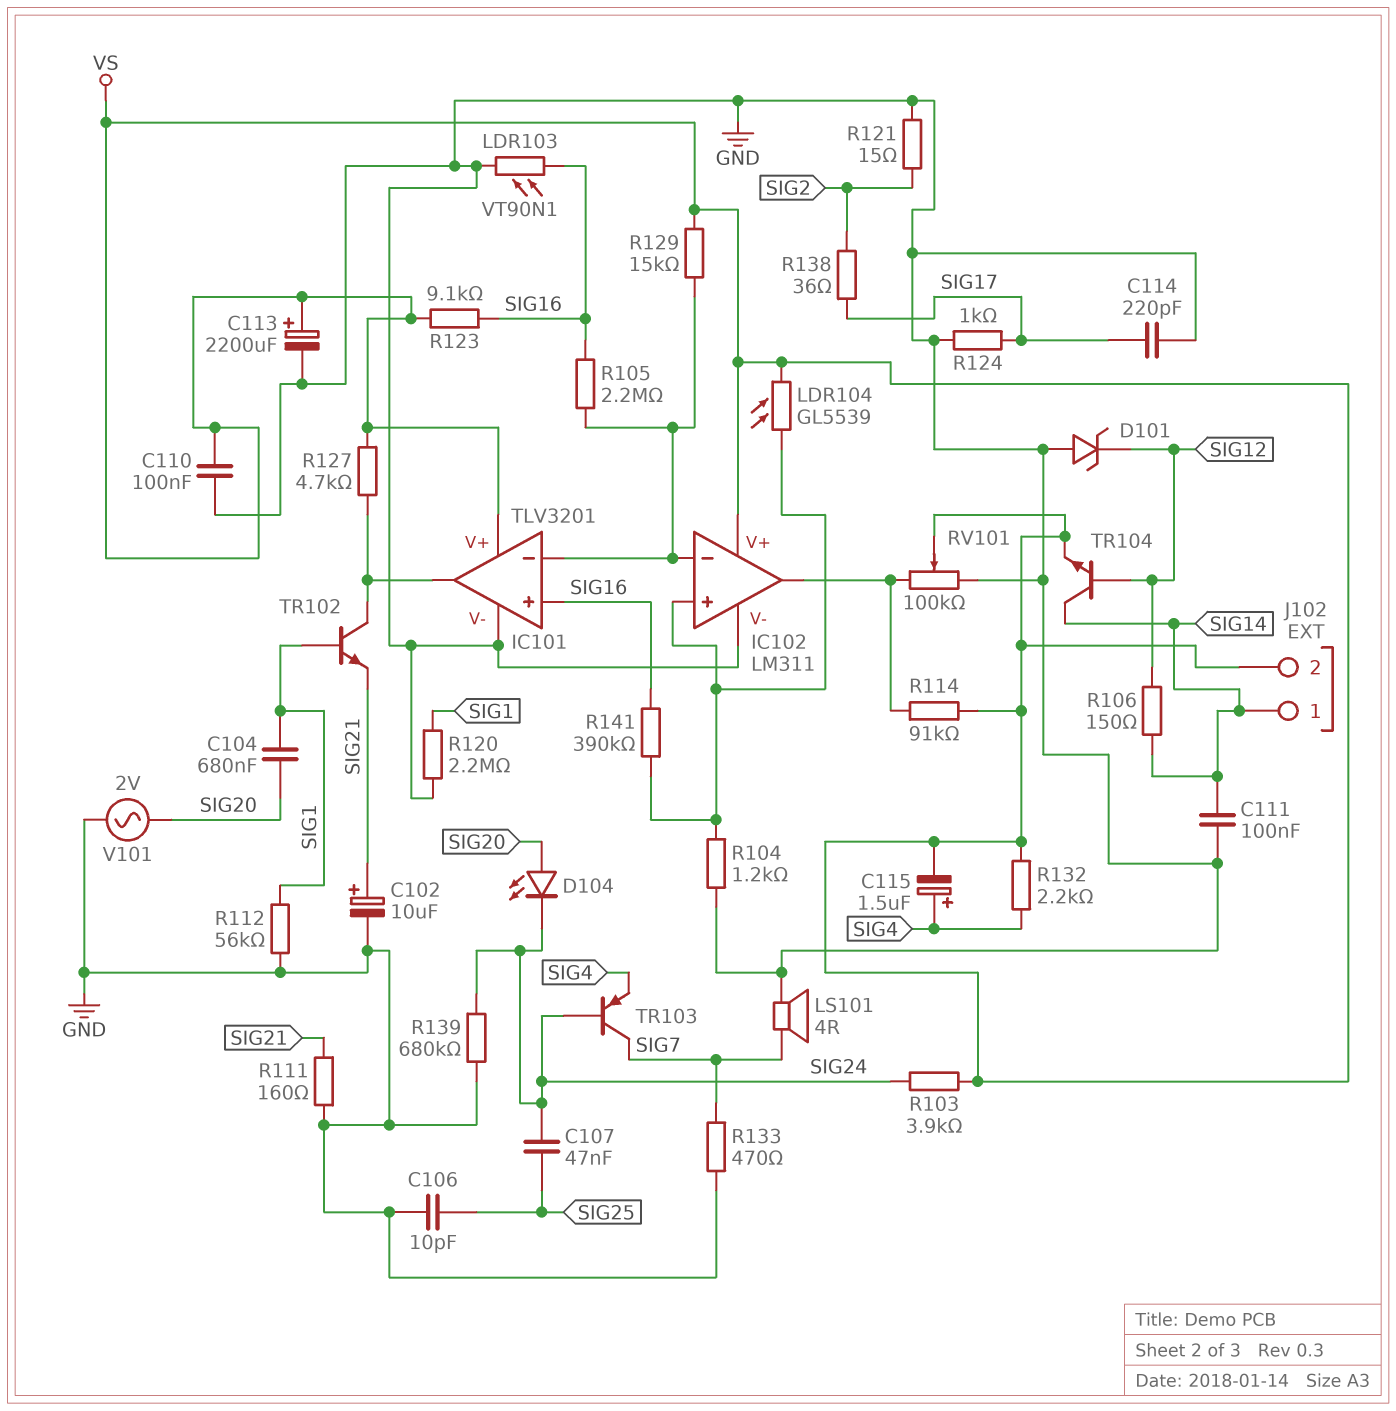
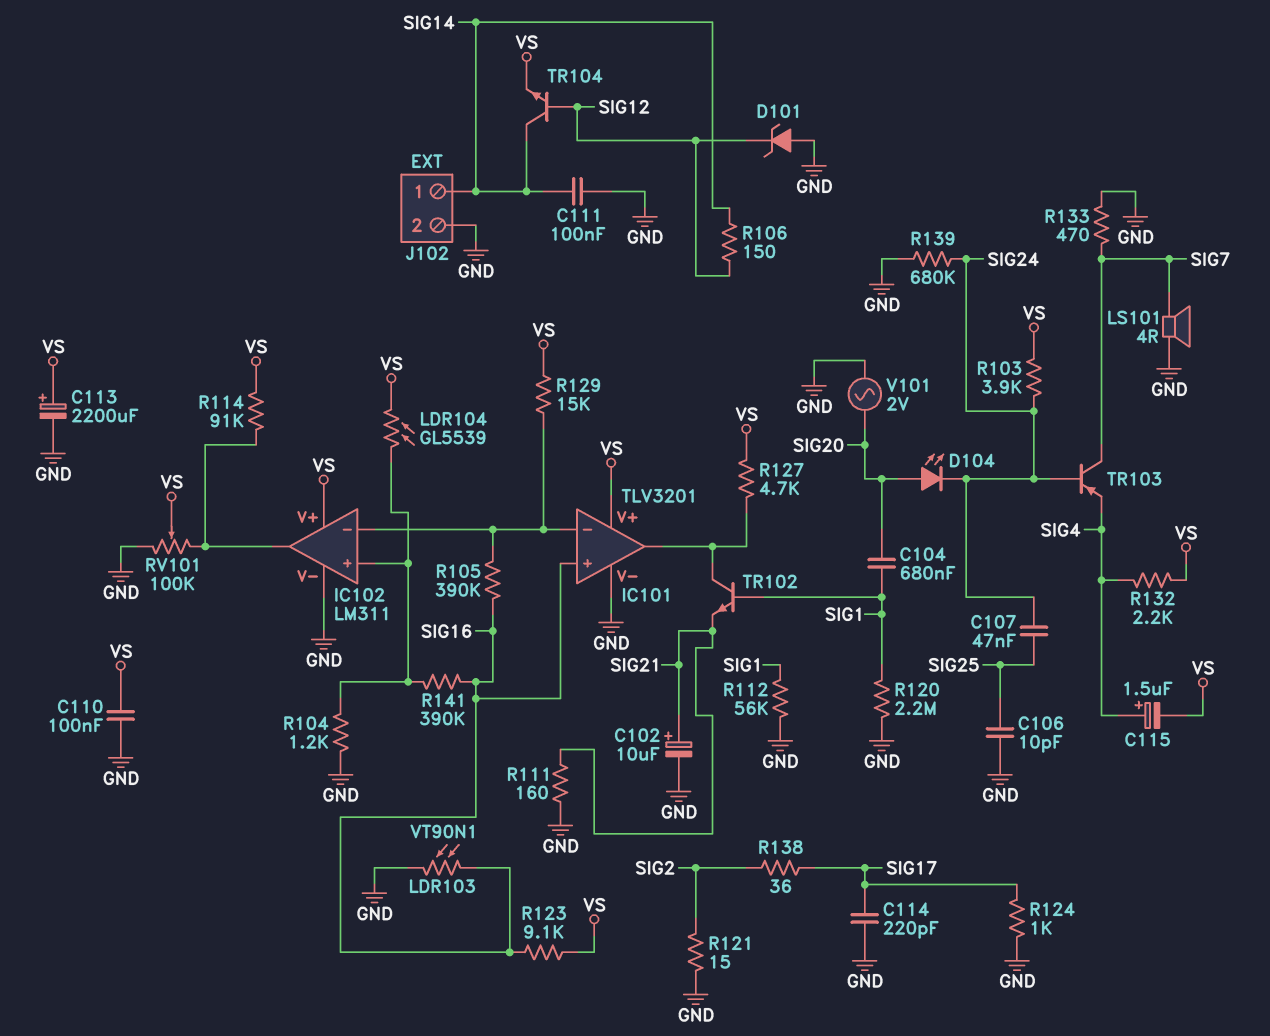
J102 pin 2: VS -> GND
R105: 2.2M (IC101/in-, SIG16) -> 390k (IC101/in-, SIG16)

